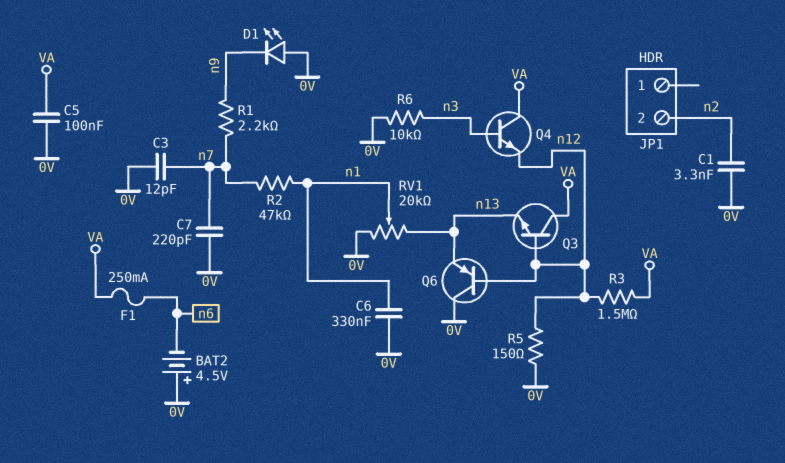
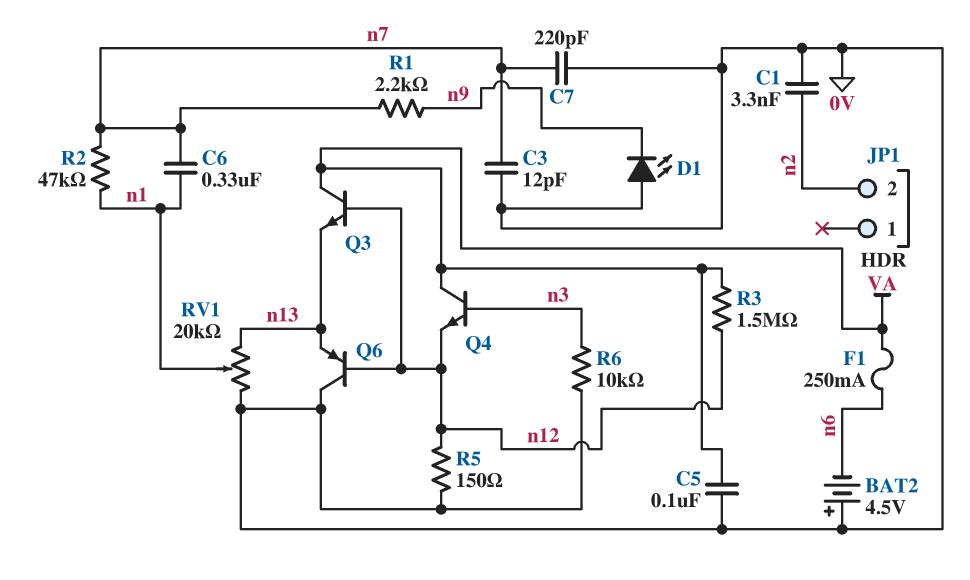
C6: 330nF (0V, n1) -> 330nF (n1, n7)

